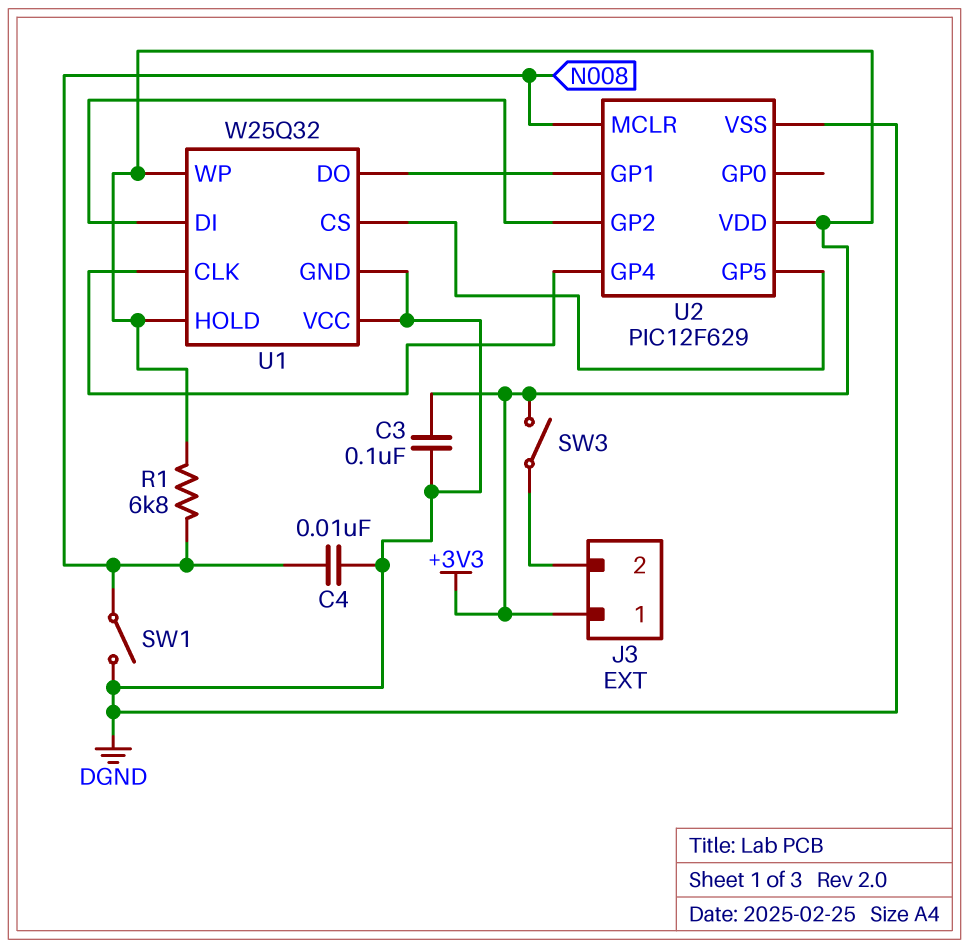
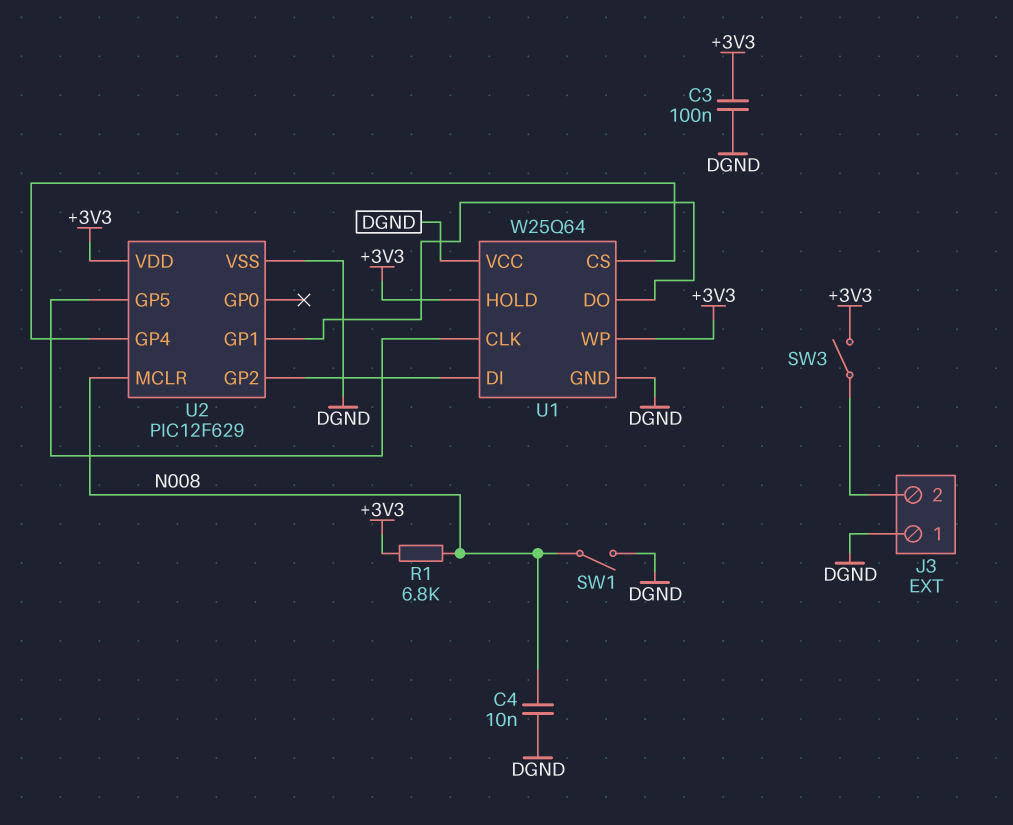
J3 pin 1: +3V3 -> DGND
U1: W25Q32 -> W25Q64
U2 pin GP4: U1/CLK -> U1/CS
U2 pin GP5: U1/CS -> U1/CLK

